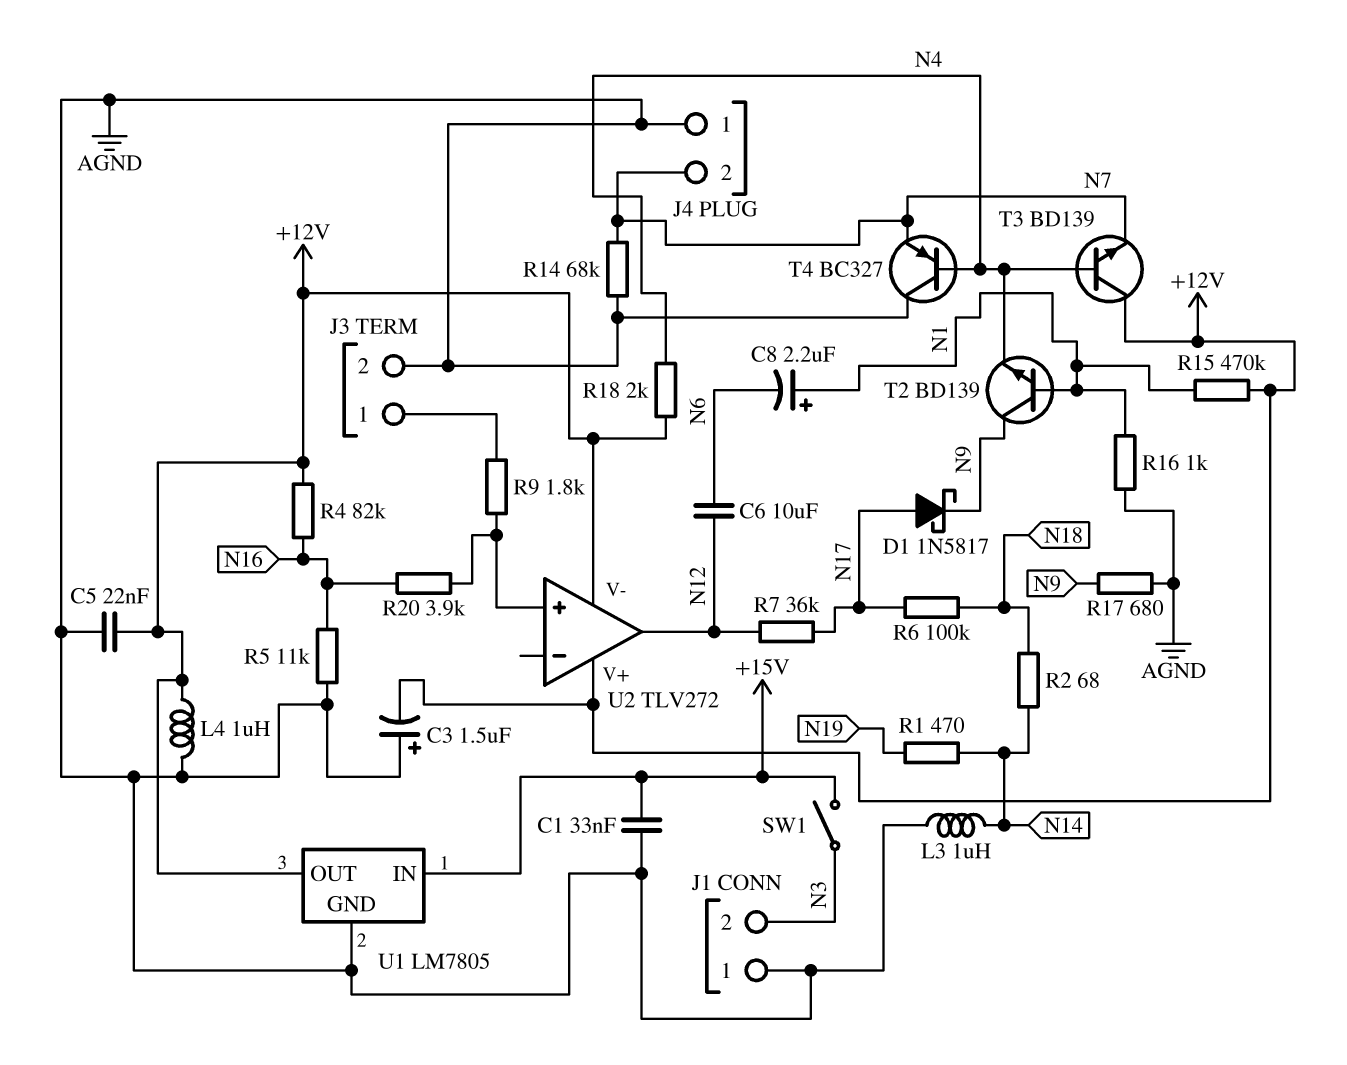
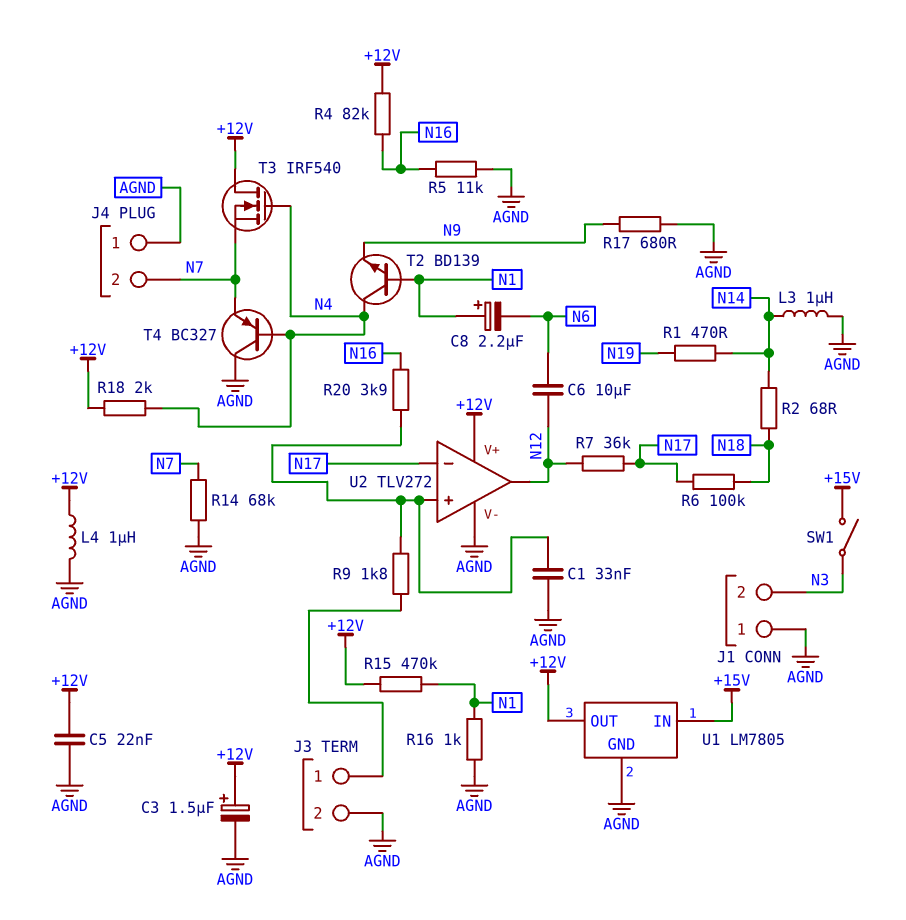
C1: 33nF (+15V, AGND) -> 33nF (AGND, U2/in+)
C3: 1.5uF (plus AGND, minus +12V) -> 1.5uF (plus +12V, minus AGND)
D1: schottky 1N5817 (A N17, K N9) -> none
T2: NPN BD139 (B N1, C N9, E N4) -> NPN BD139 (B N1, C N4, E N9)
T3: NPN BD139 (B N4, C +12V, E N7) -> NMOS IRF540 (G N4, D +12V, S N7)
U2 pin V-: +12V -> AGND
U2 pin in-: none -> N17

